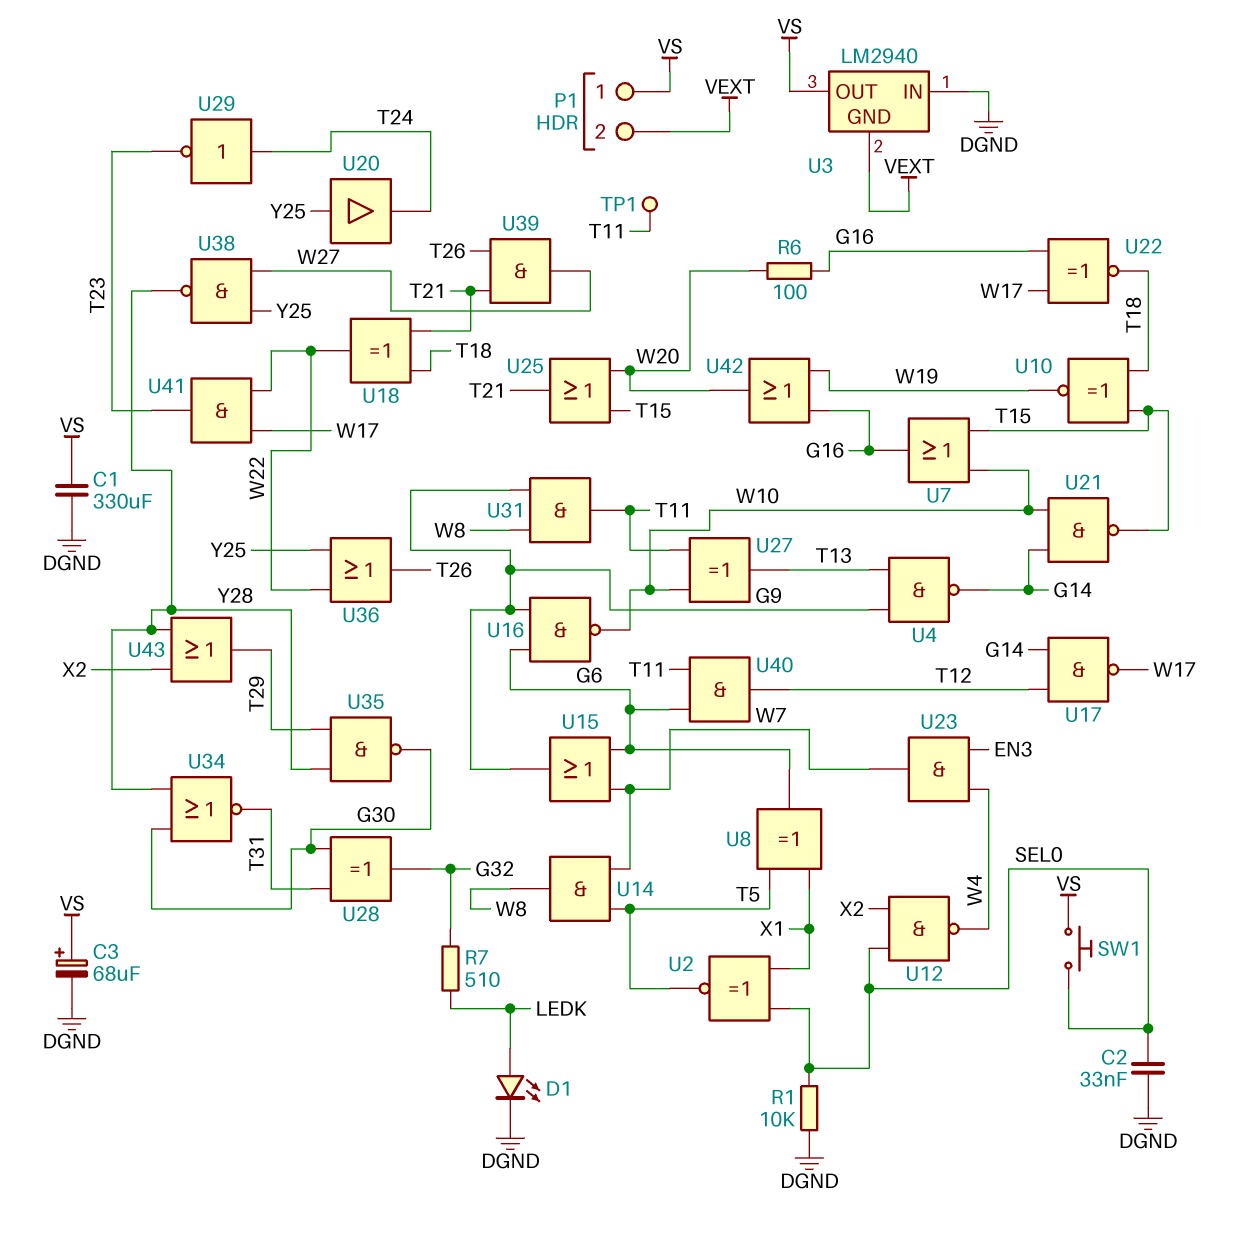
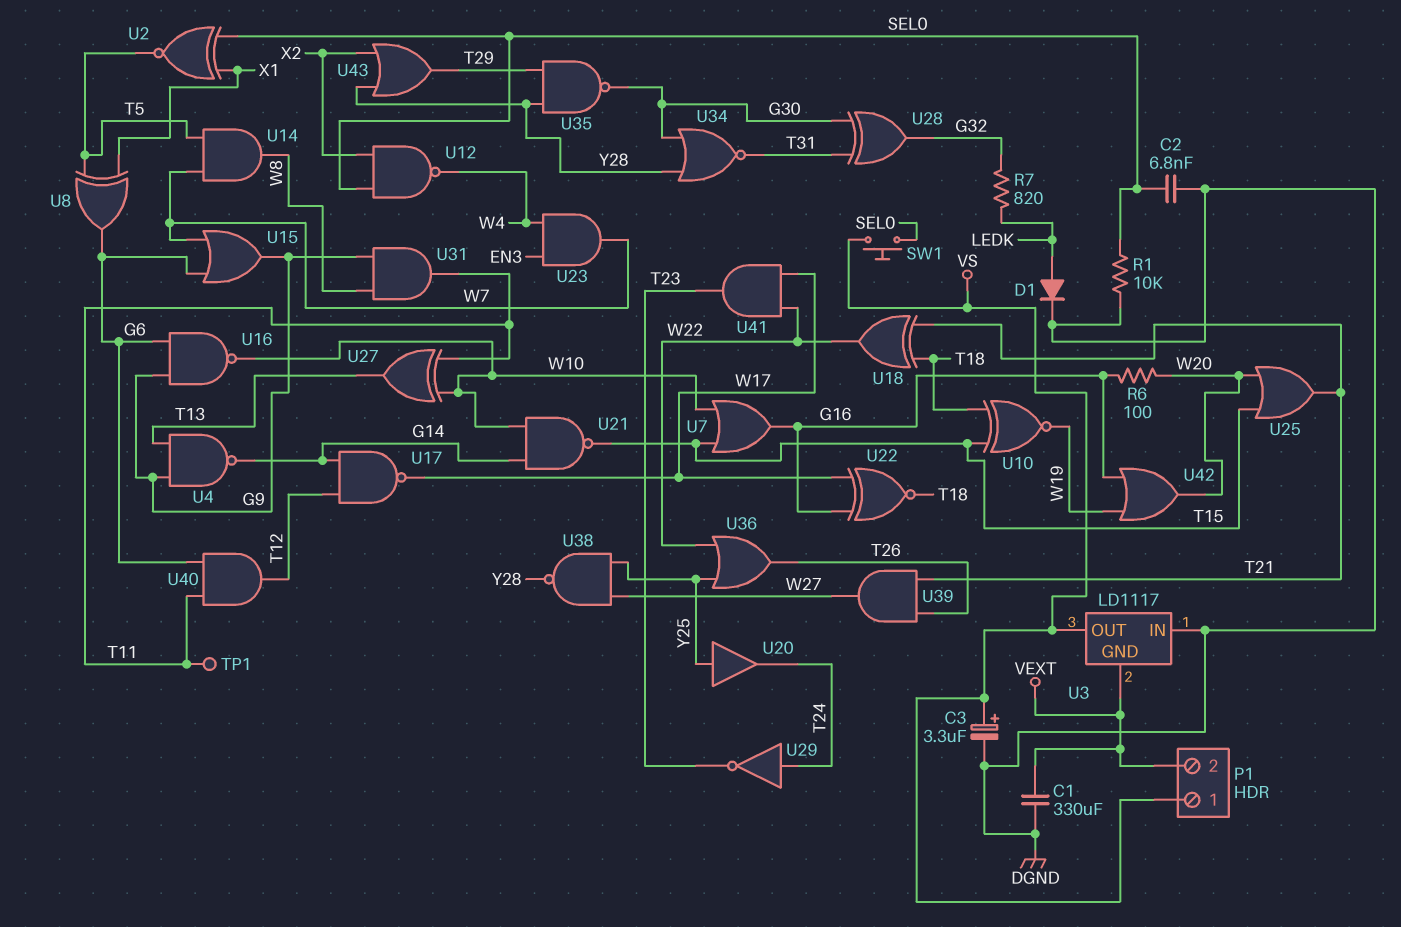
C1: 330uF (DGND, VS) -> 330uF (DGND, VEXT)
C2: 33nF (DGND, SEL0) -> 6.8nF (DGND, SEL0)
C3: 68uF (plus VS, minus DGND) -> 3.3uF (plus VS, minus DGND)
D1: LED (A LEDK, K DGND) -> diode (A LEDK, K DGND)
R7: 510 (G32, LEDK) -> 820 (G32, LEDK)
U3: LM2940 -> LD1117

